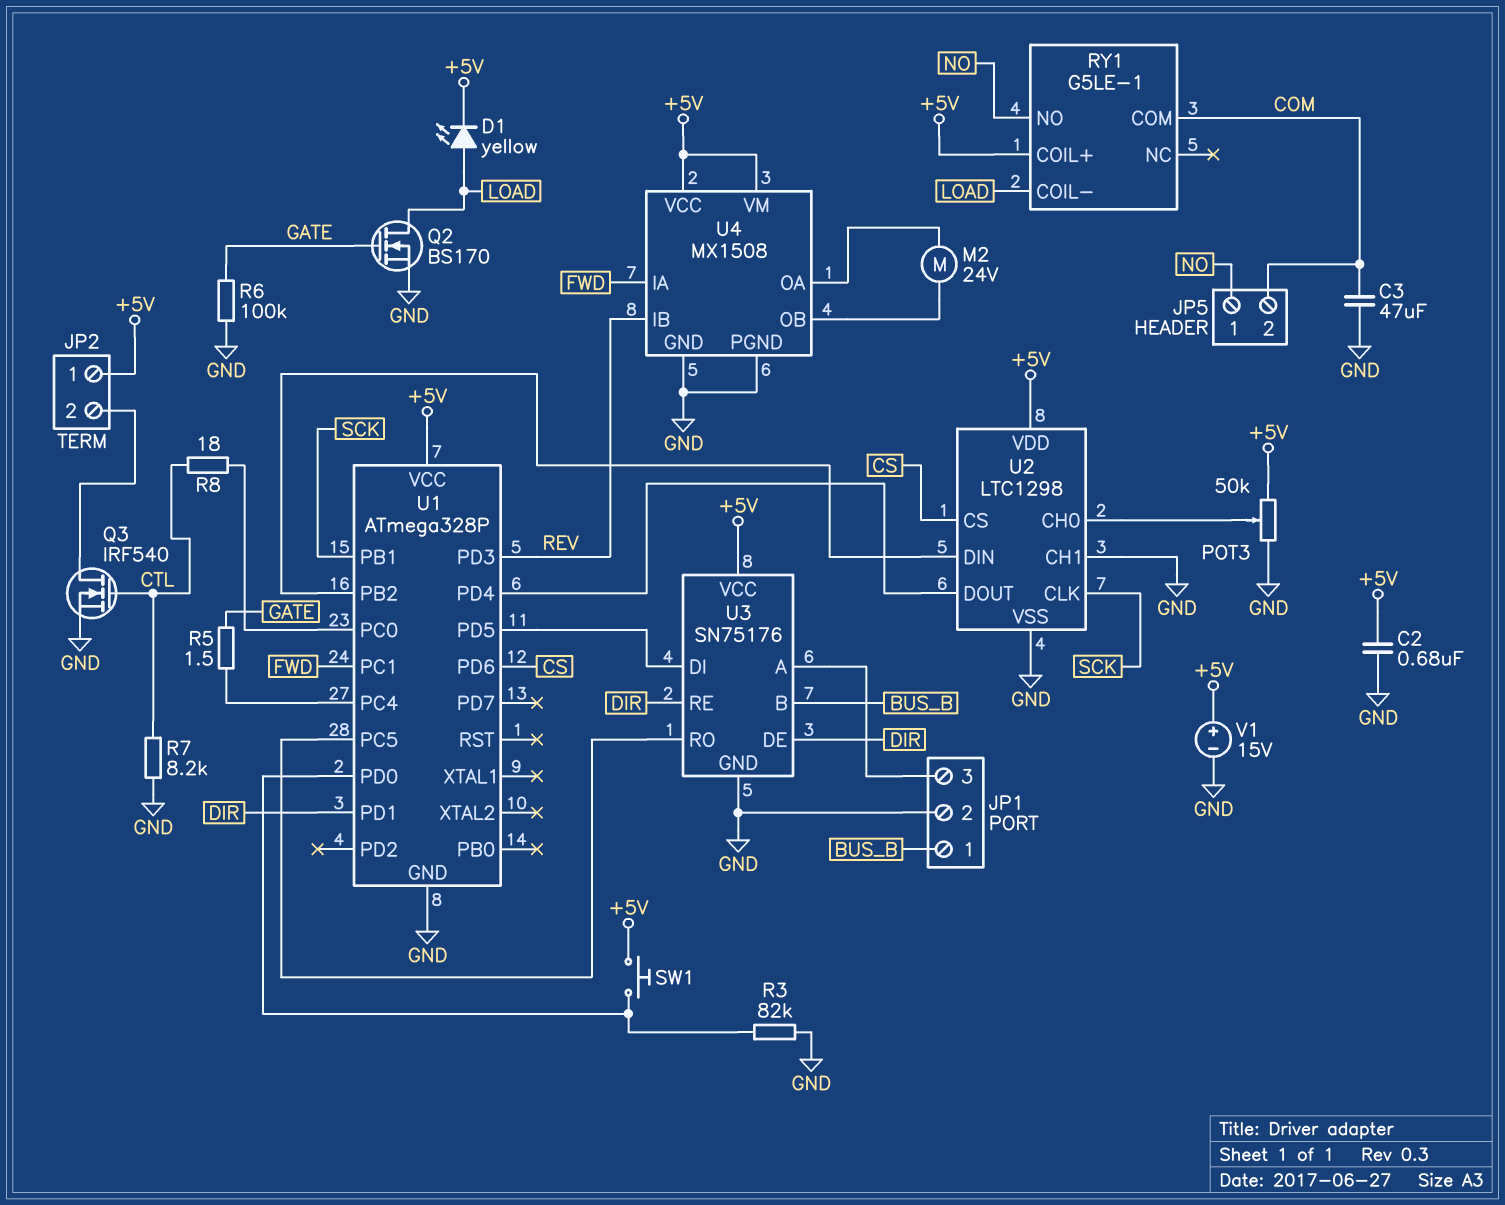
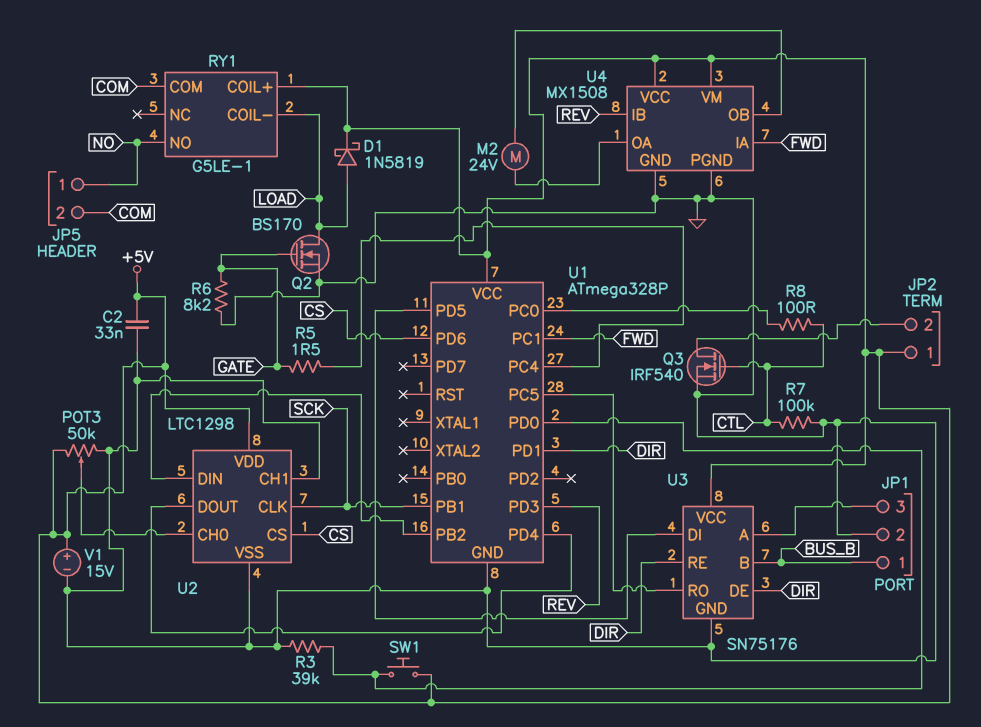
C2: 680nF (+5V, GND) -> 33nF (+5V, GND)
C3: 47uF (COM, GND) -> none
D1: LED yellow (A LOAD, K +5V) -> schottky 1N5819 (A LOAD, K +5V)
R3: 82k (GND, U1/PD0) -> 39k (GND, U1/PD0)
R6: 100k (GATE, GND) -> 8.2k (GATE, GND)
R7: 8.2k (CTL, GND) -> 100k (CTL, GND)
R8: 18 (CTL, U1/PC0) -> 100 (CTL, U1/PC0)

